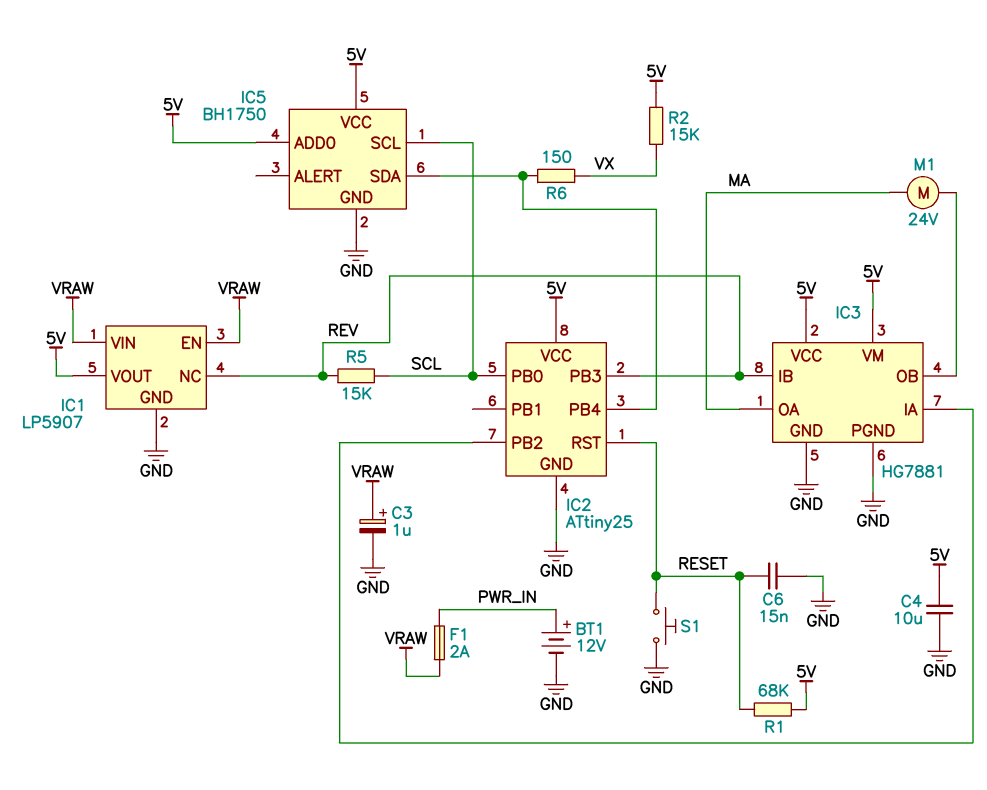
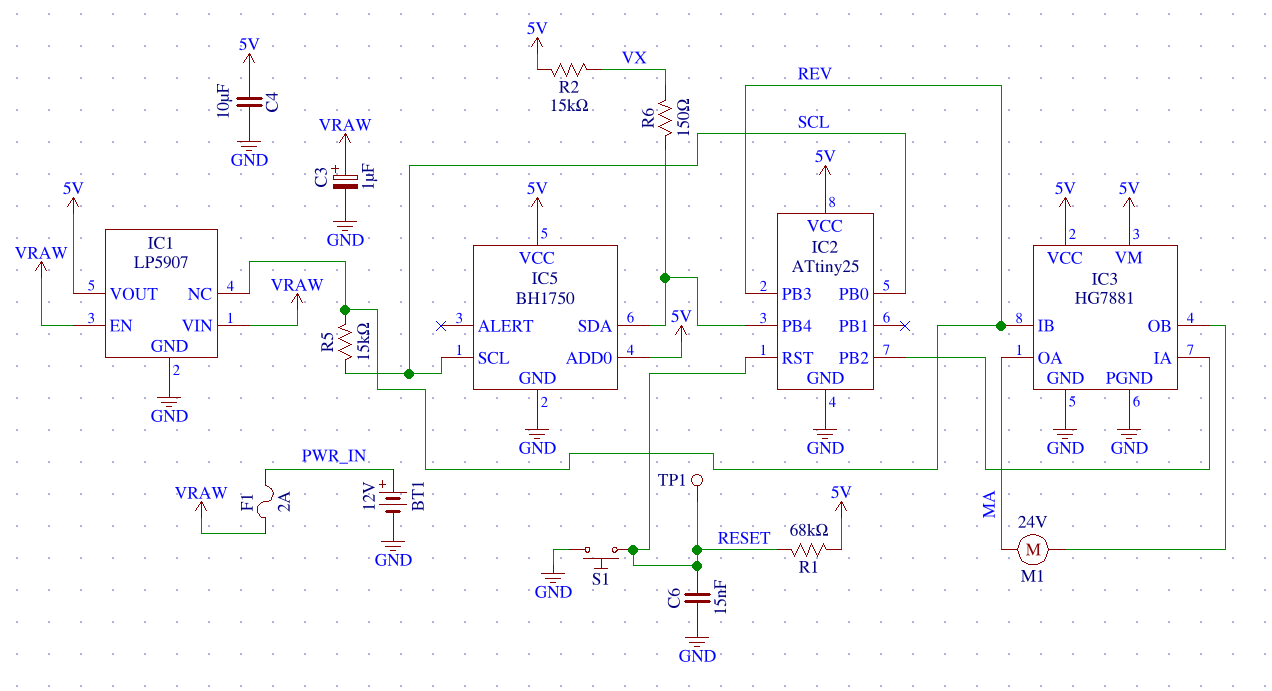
TP1: none -> test point (RESET)

